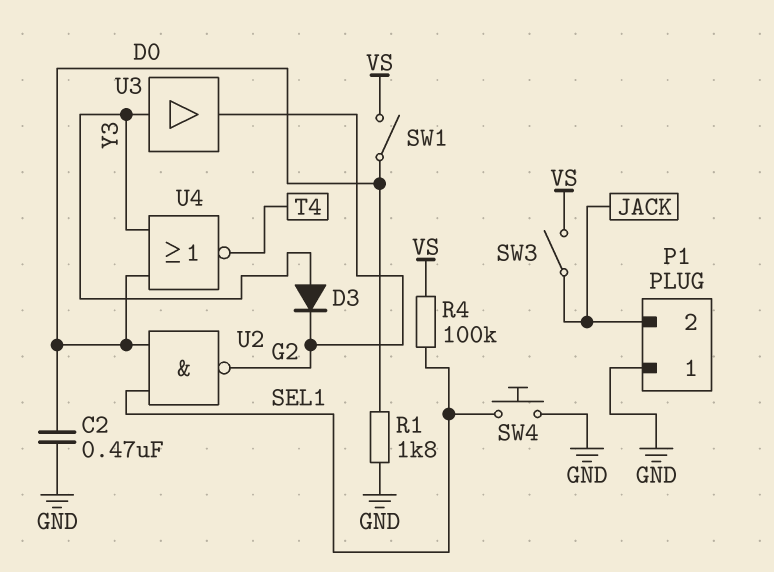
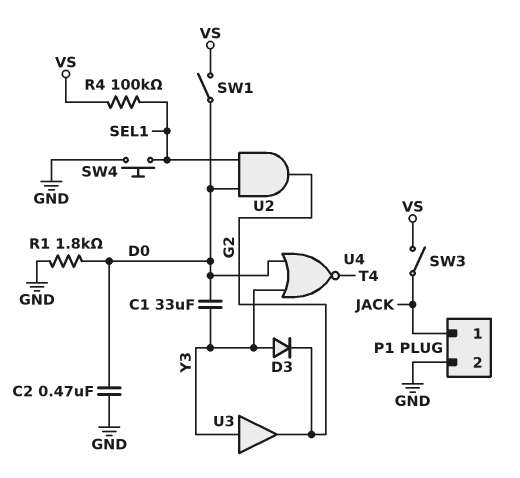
C1: none -> 33uF (D0, Y3)
P1 pin 1: GND -> JACK
P1 pin 2: JACK -> GND
U2: NAND (in D0, in SEL1, out G2) -> AND (in D0, in SEL1, out G2)

